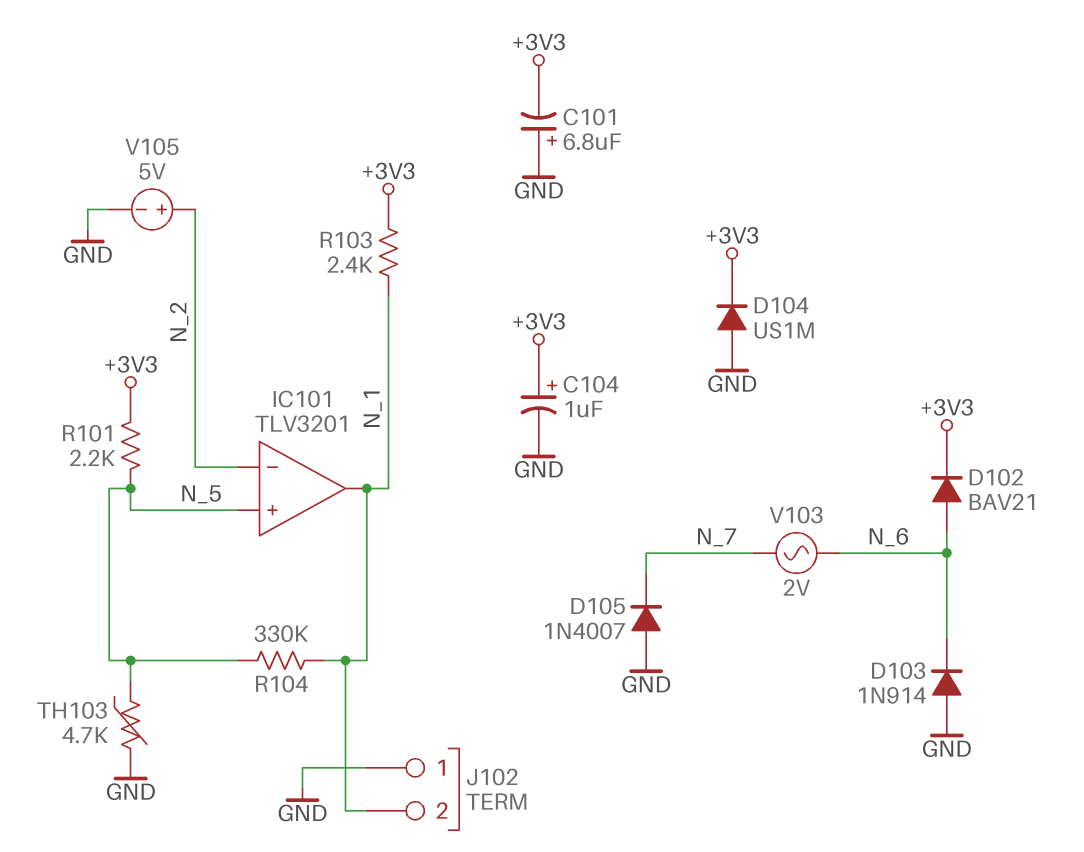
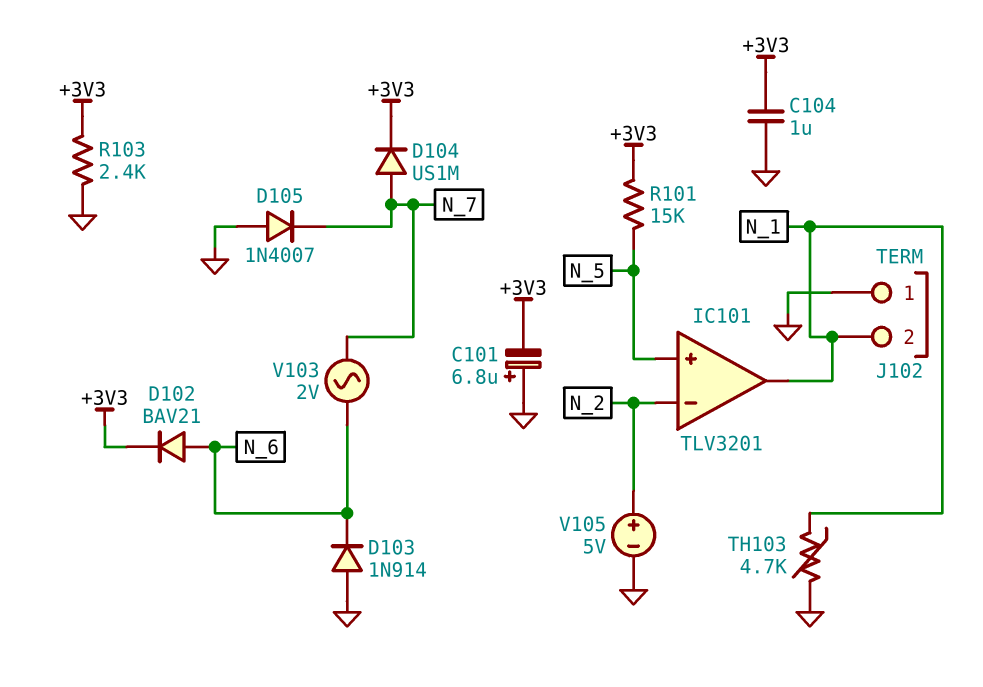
C104: 1uF (plus +3V3, minus GND) -> 1uF (+3V3, GND)
D104: diode US1M (A GND, K +3V3) -> diode US1M (A N_7, K +3V3)
R101: 2.2k (+3V3, N_5) -> 15k (+3V3, N_5)
R103: 2.4k (+3V3, N_1) -> 2.4k (+3V3, GND)
R104: 330k (N_1, N_5) -> none
TH103: 4.7k (GND, N_5) -> 4.7k (GND, N_1)

